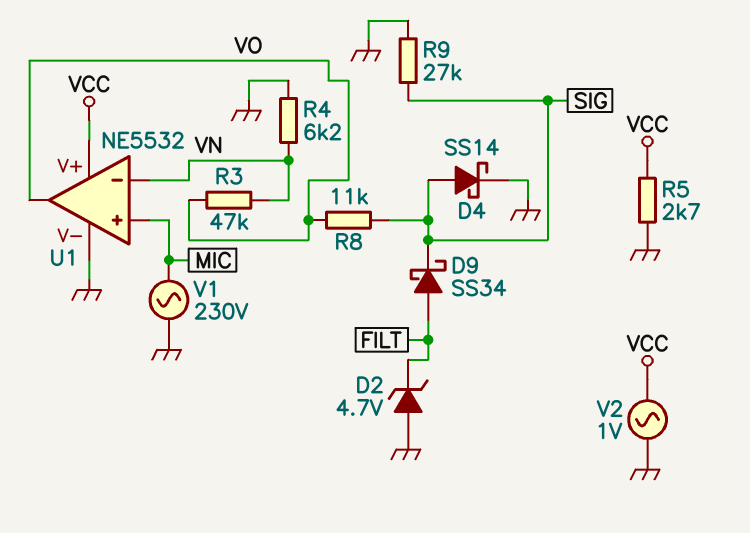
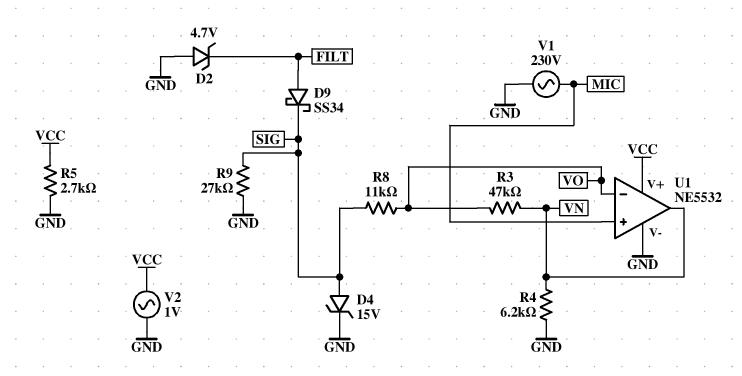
D4: schottky SS14 (A SIG, K GND) -> zener 15V (A SIG, K GND)
U1 pin in-: VN -> VO
U1 pin out: VO -> VN

